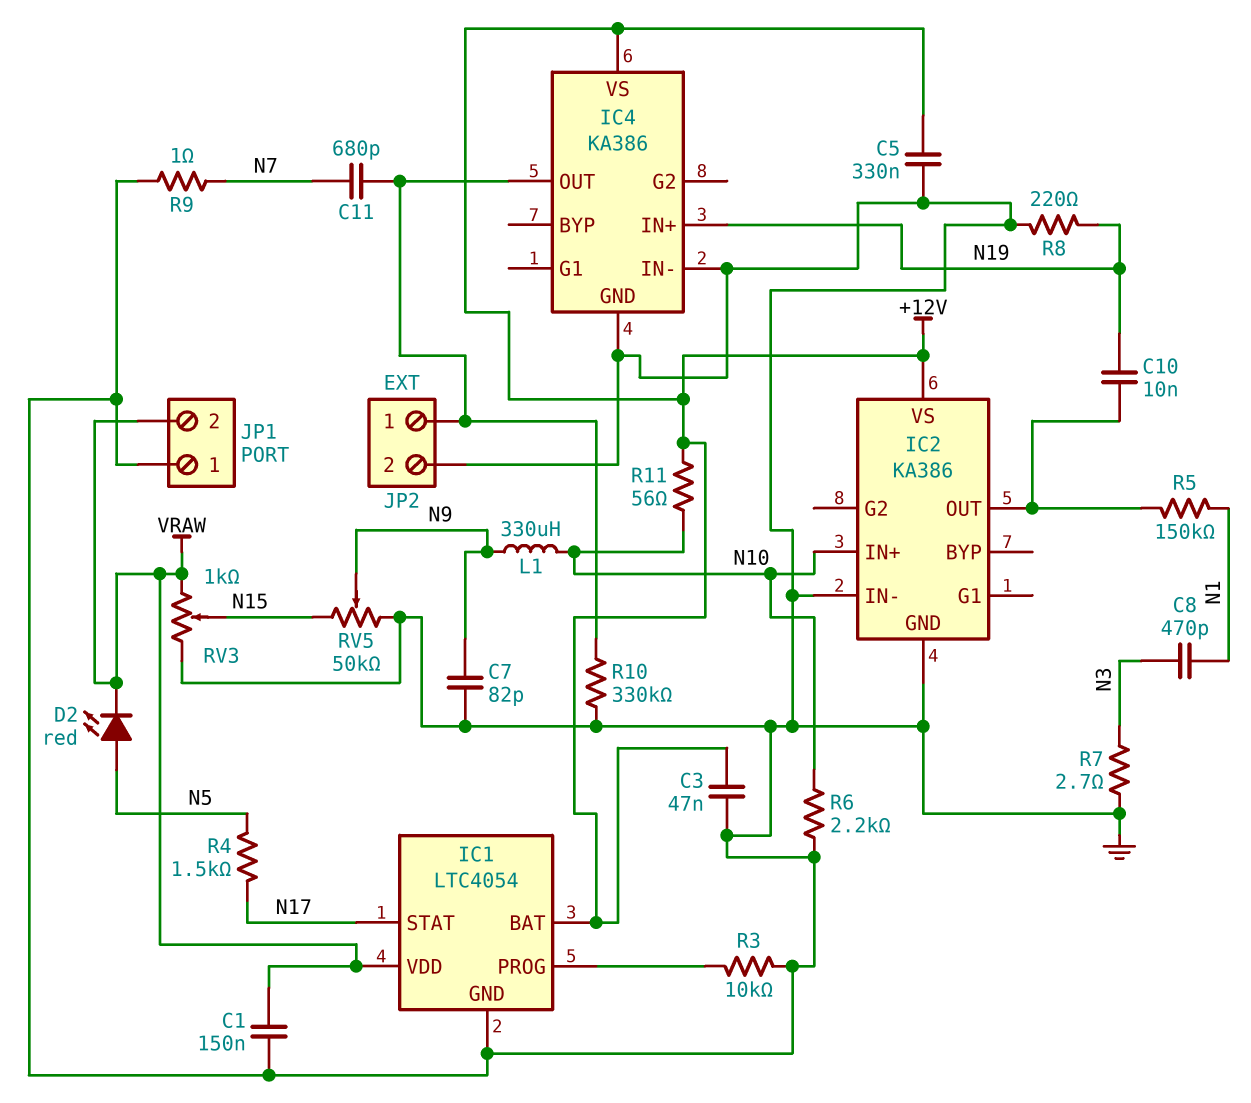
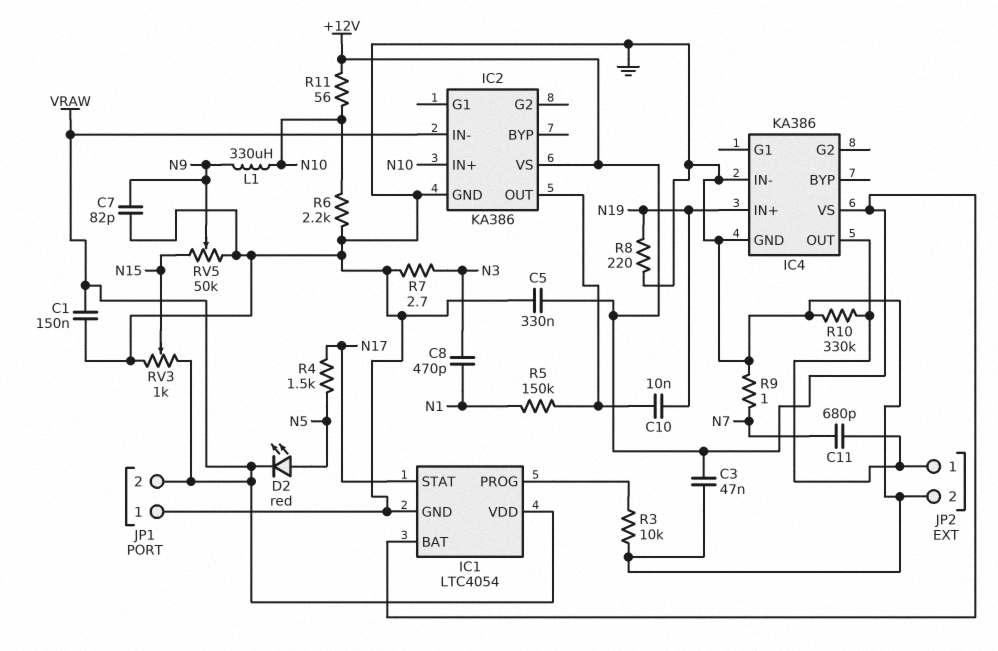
IC2 pin IN-: GND -> VRAW

